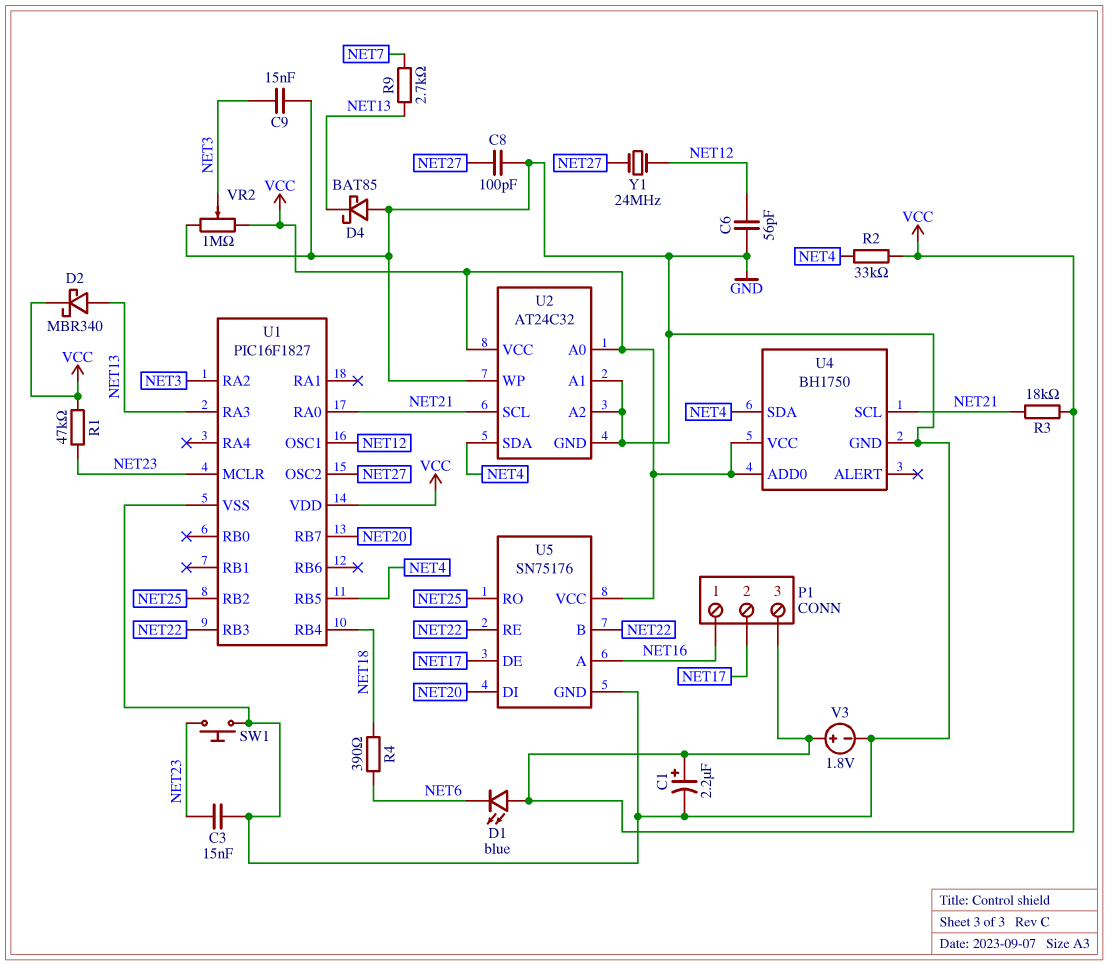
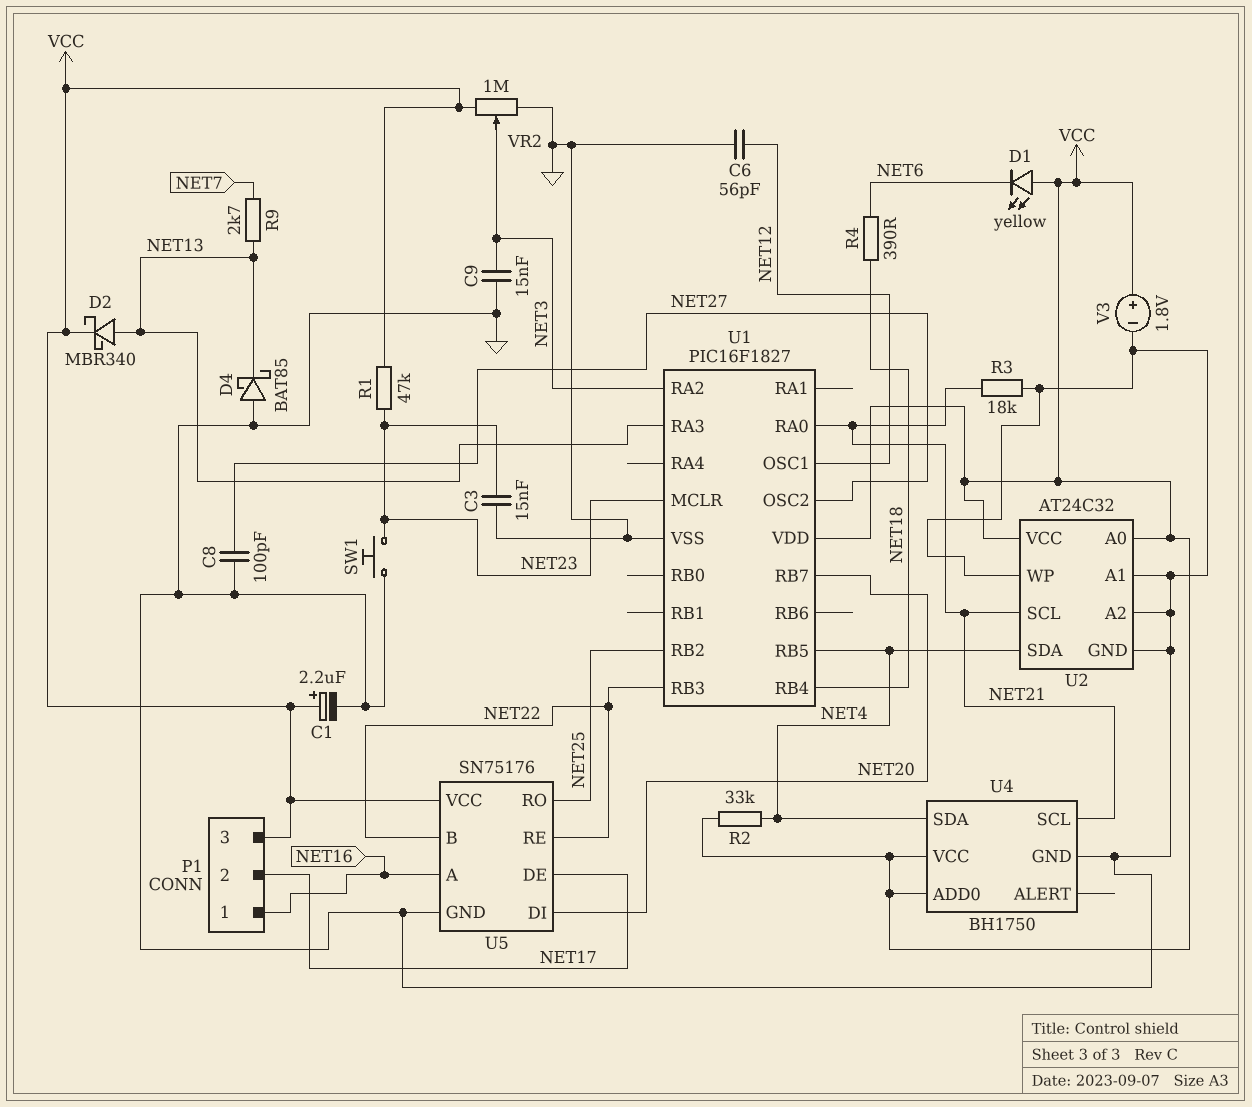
D1: LED blue (A VCC, K NET6) -> LED yellow (A VCC, K NET6)
R3: 18k (NET21, VCC) -> 18k (GND, NET21)
Y1: 24MHz (NET12, NET27) -> none

